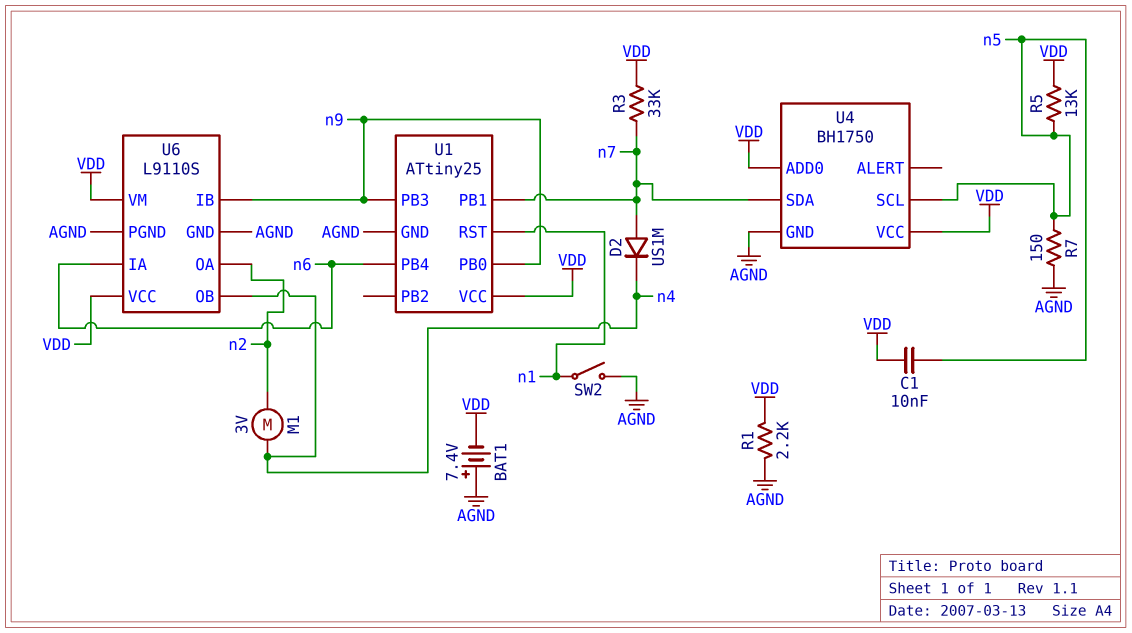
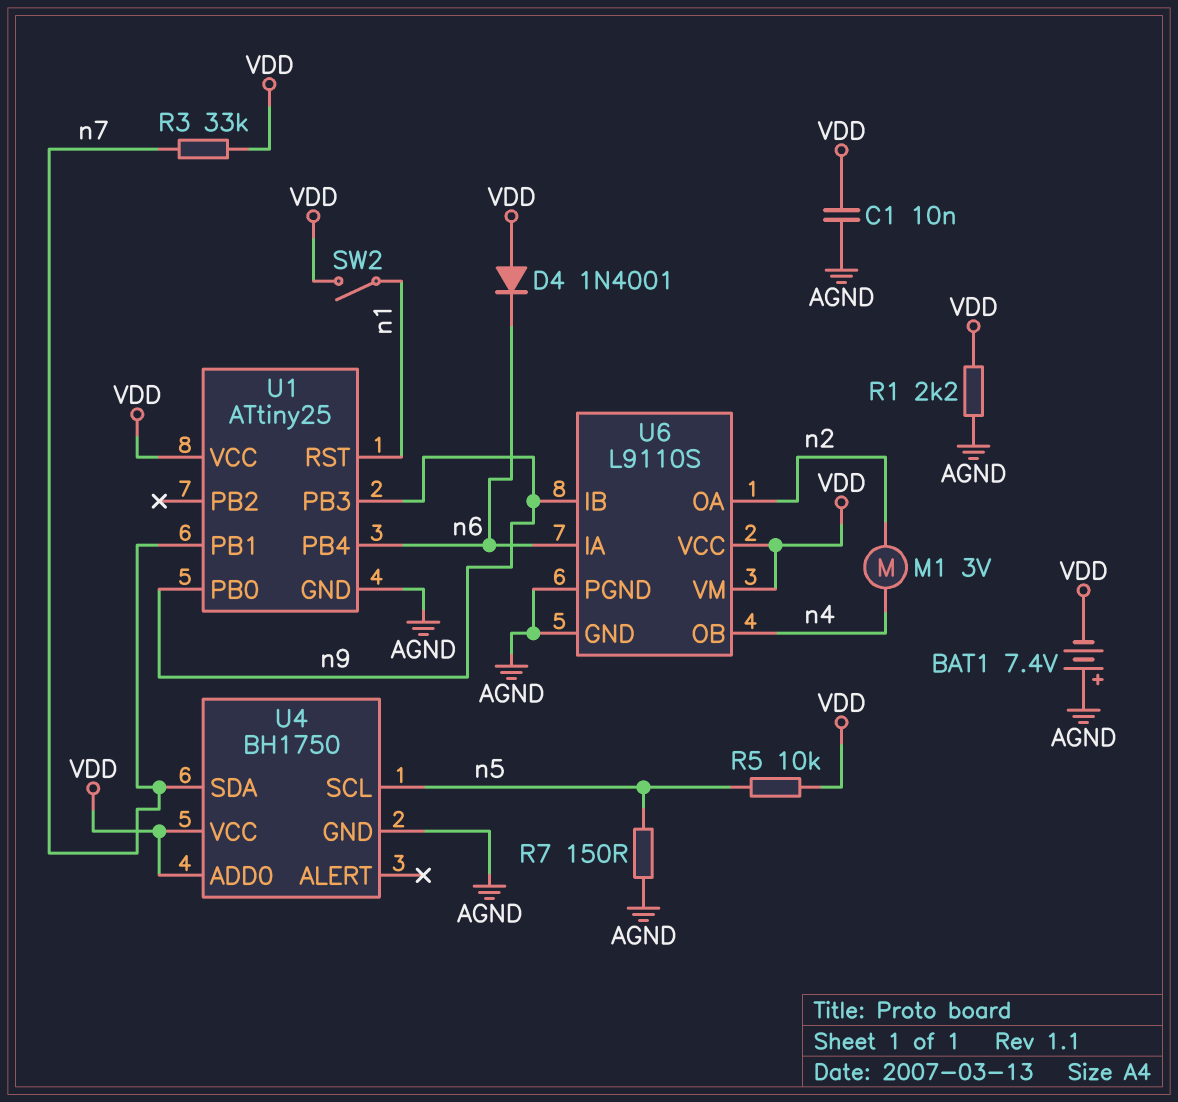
C1: 10nF (VDD, n5) -> 10nF (AGND, VDD)
D2: diode US1M (A n7, K n4) -> none
D4: none -> diode 1N4001 (A VDD, K n6)
R5: 13k (VDD, n5) -> 10k (VDD, n5)
SW2: switch (AGND, n1) -> switch (VDD, n1)

